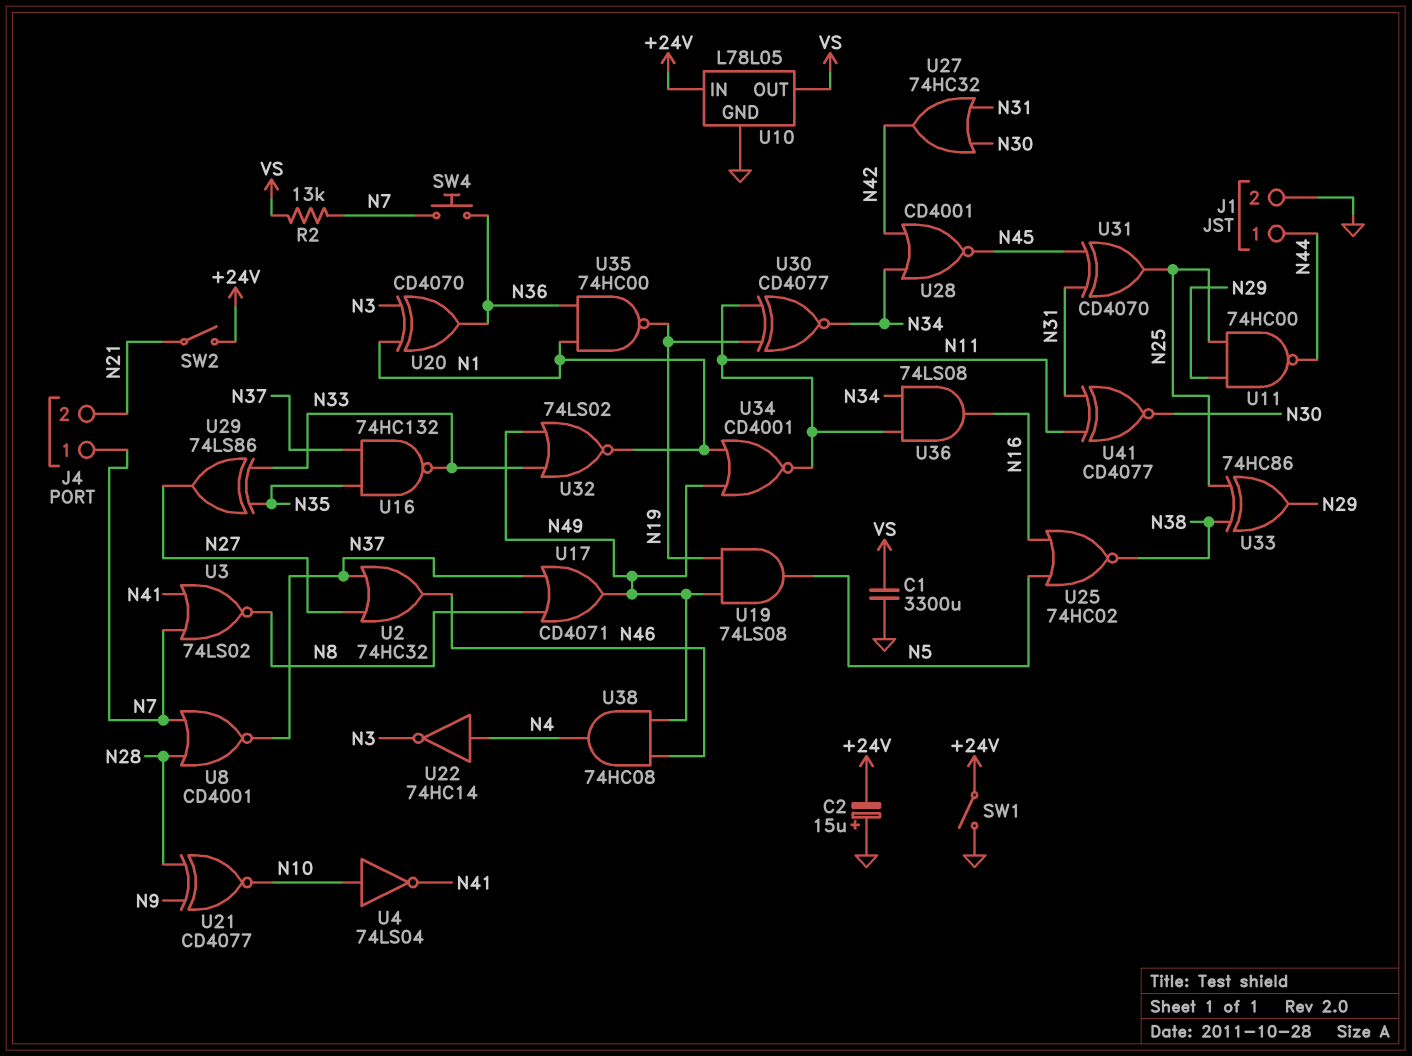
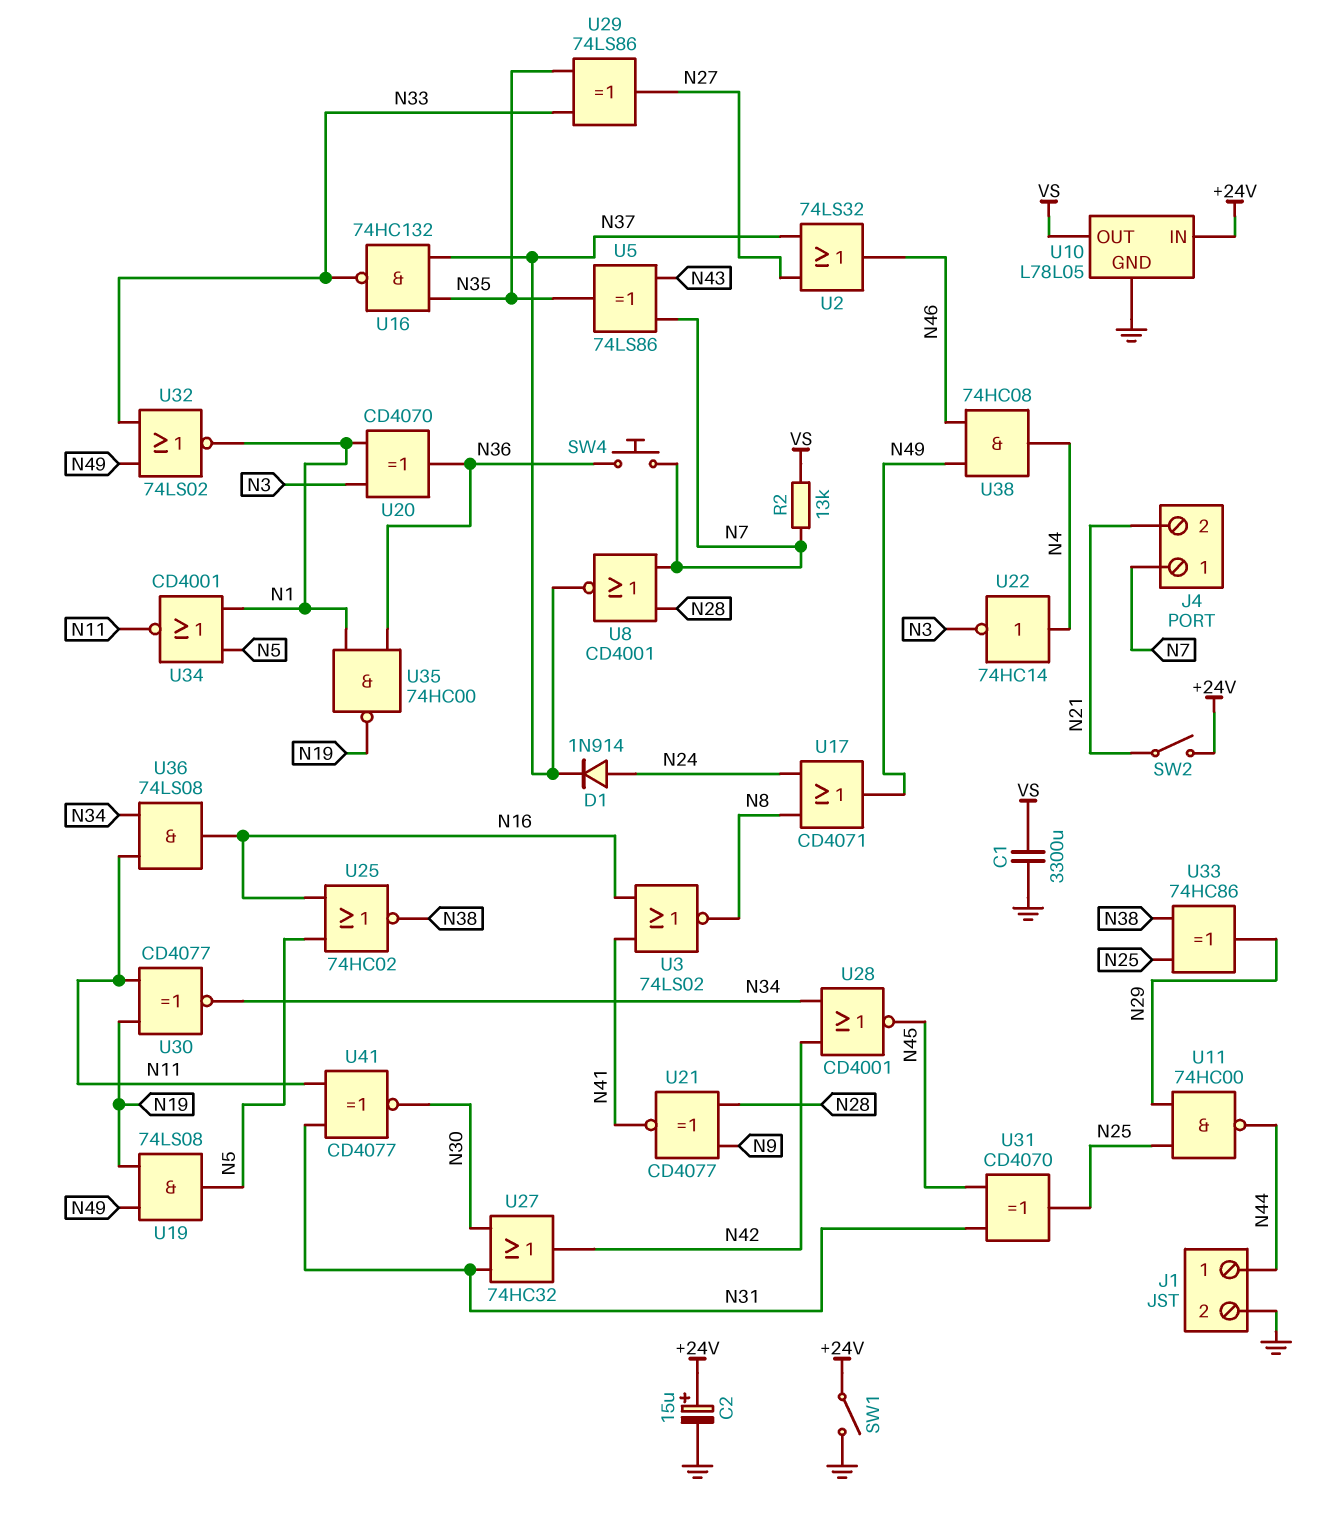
C2: 15uF (plus GND, minus +24V) -> 15uF (plus +24V, minus GND)
D1: none -> diode 1N914 (A N24, K N37)
U2: OR 74HC32 (in N27, in N37, out N46) -> OR 74LS32 (in N27, in N37, out N46)
U3: NOR 74LS02 (in N7, in N41, out N8) -> NOR 74LS02 (in N16, in N41, out N8)
U4: NOT 74LS04 (in N10, out N41) -> none
U5: none -> XOR 74LS86 (in N7, in N43, out N35)
U17: OR CD4071 (in N8, in N37, out N49) -> OR CD4071 (in N8, in N24, out N49)
U21: XNOR CD4077 (in N9, in N28, out N10) -> XNOR CD4077 (in N9, in N28, out N41)
U34: NOR CD4001 (in N1, in N49, out N11) -> NOR CD4001 (in N1, in N5, out N11)

